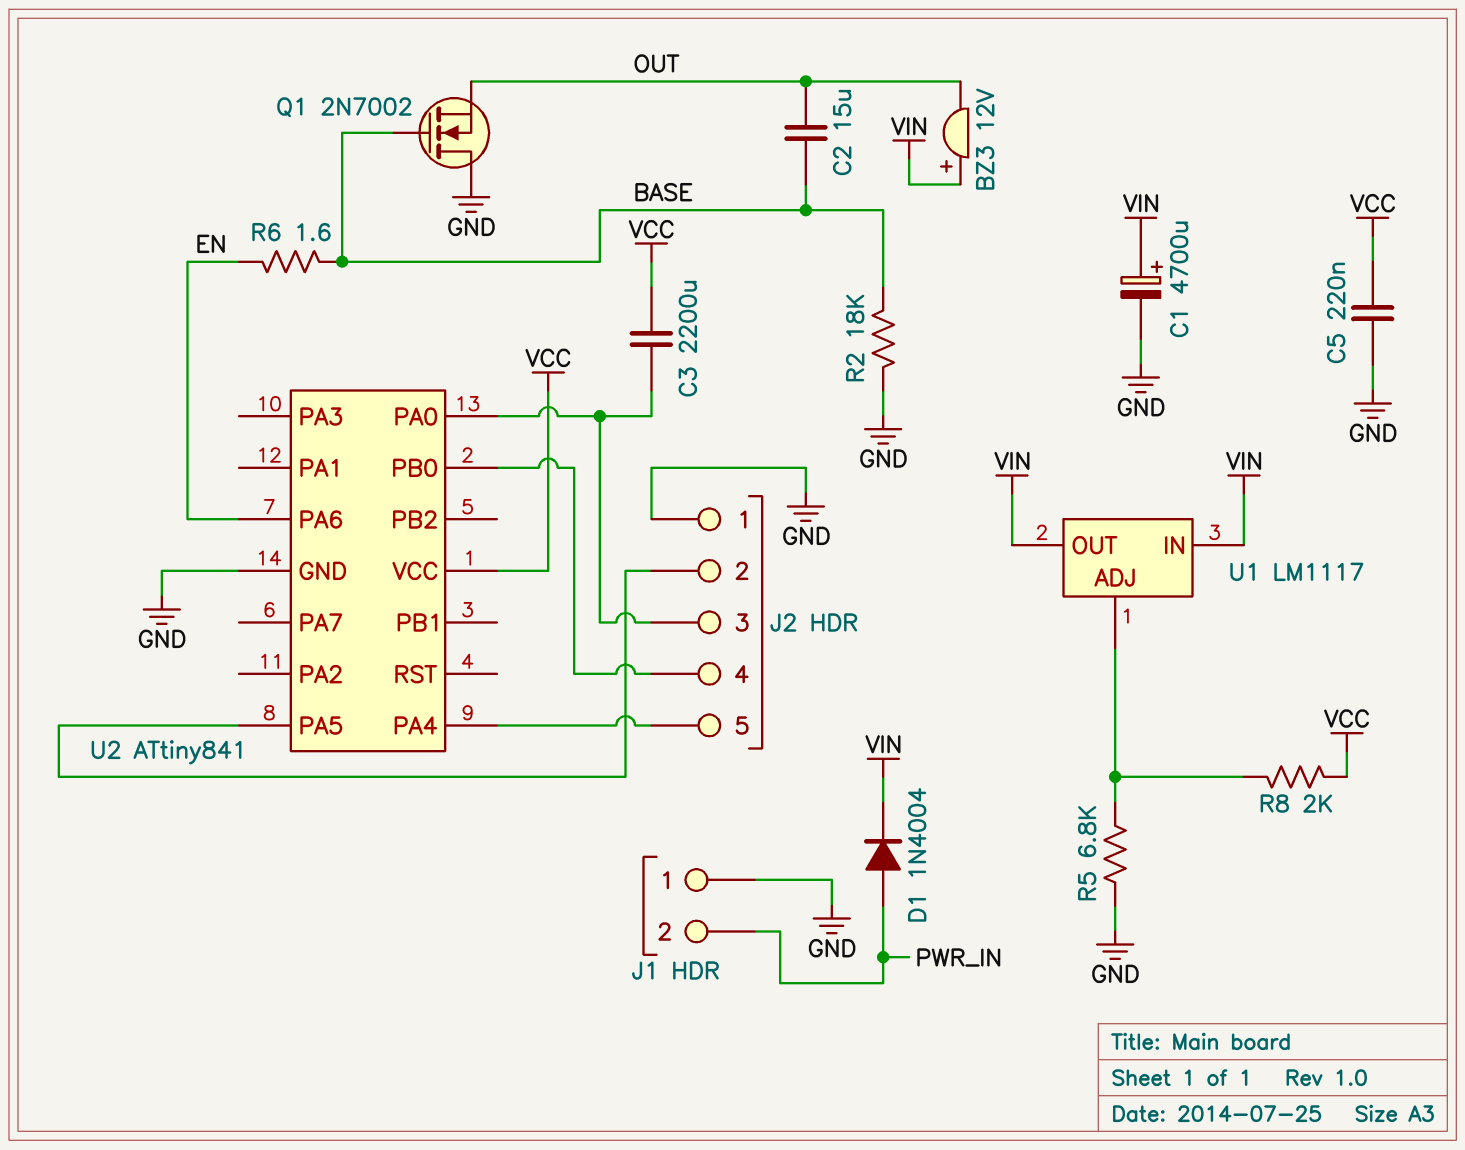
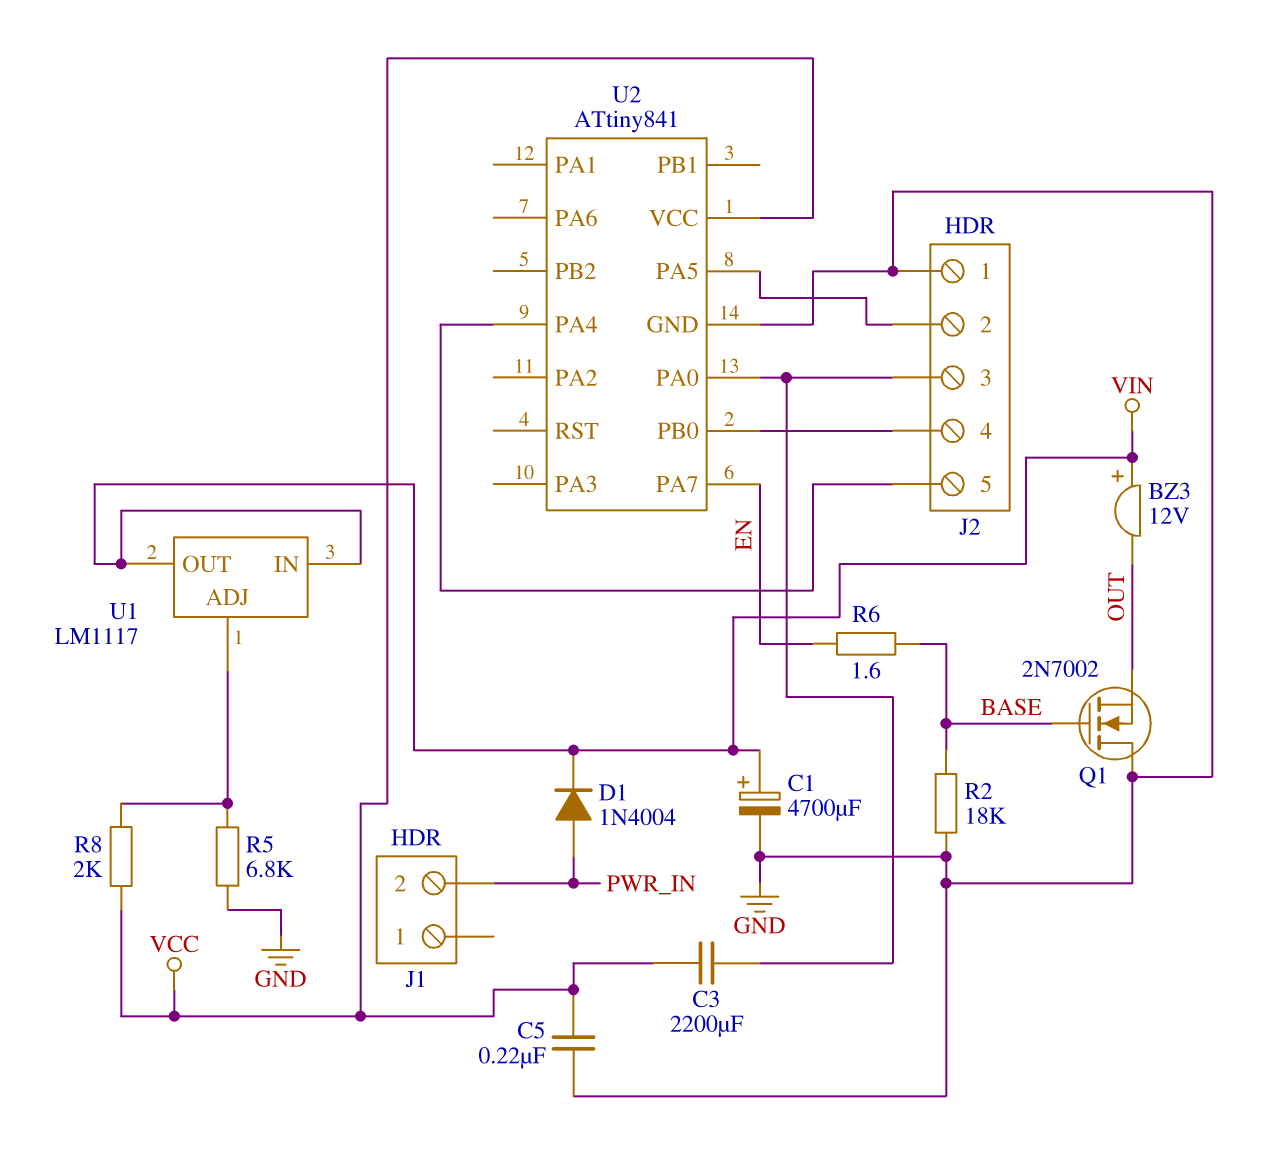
C2: 15uF (BASE, OUT) -> none
J1 pin 1: GND -> none
U2 pin PA6: EN -> none
U2 pin PA7: none -> EN

